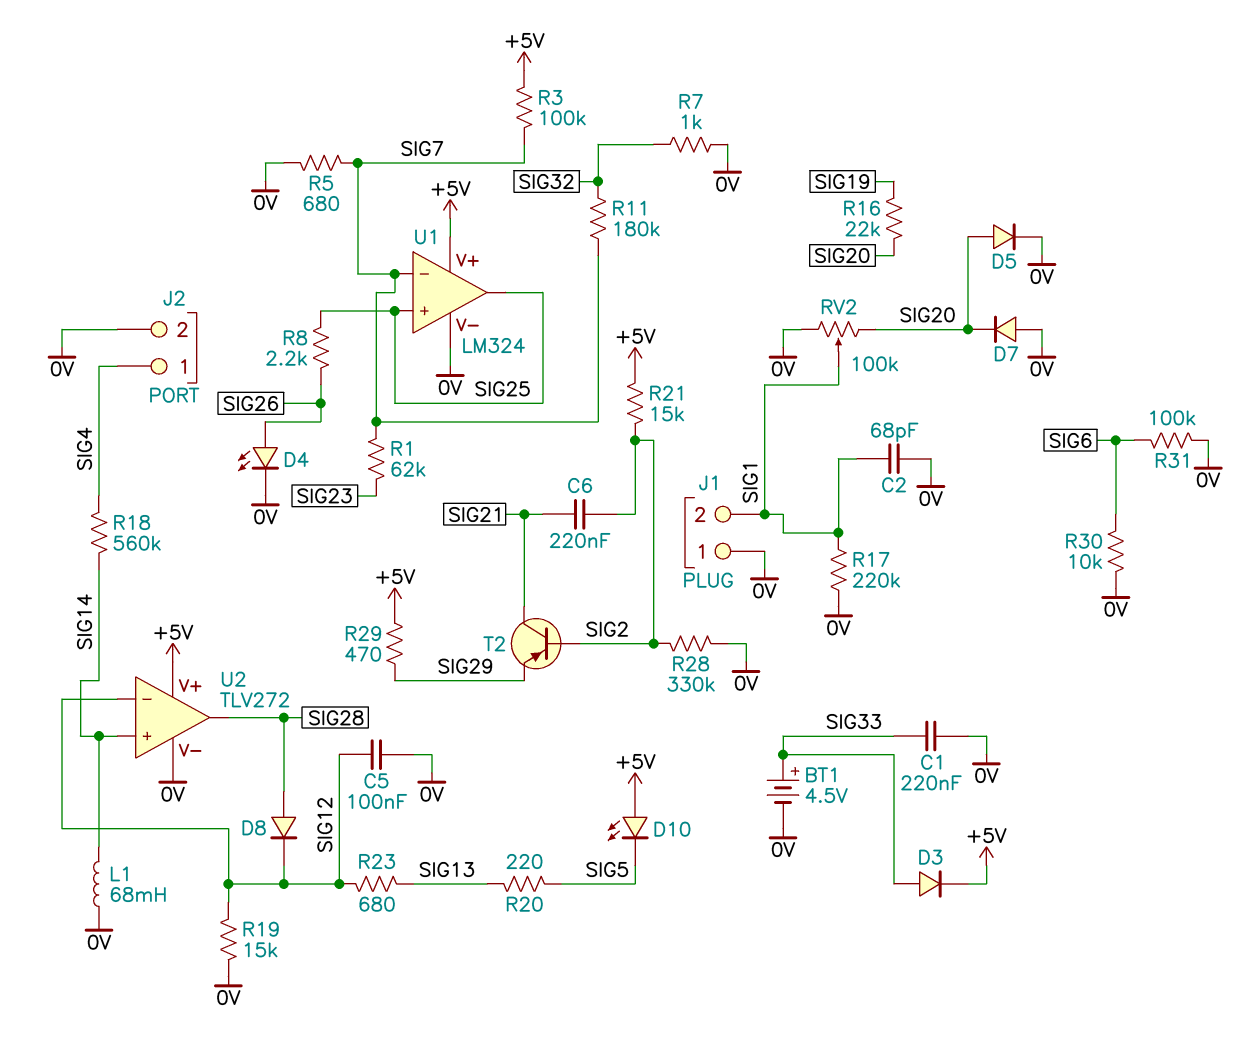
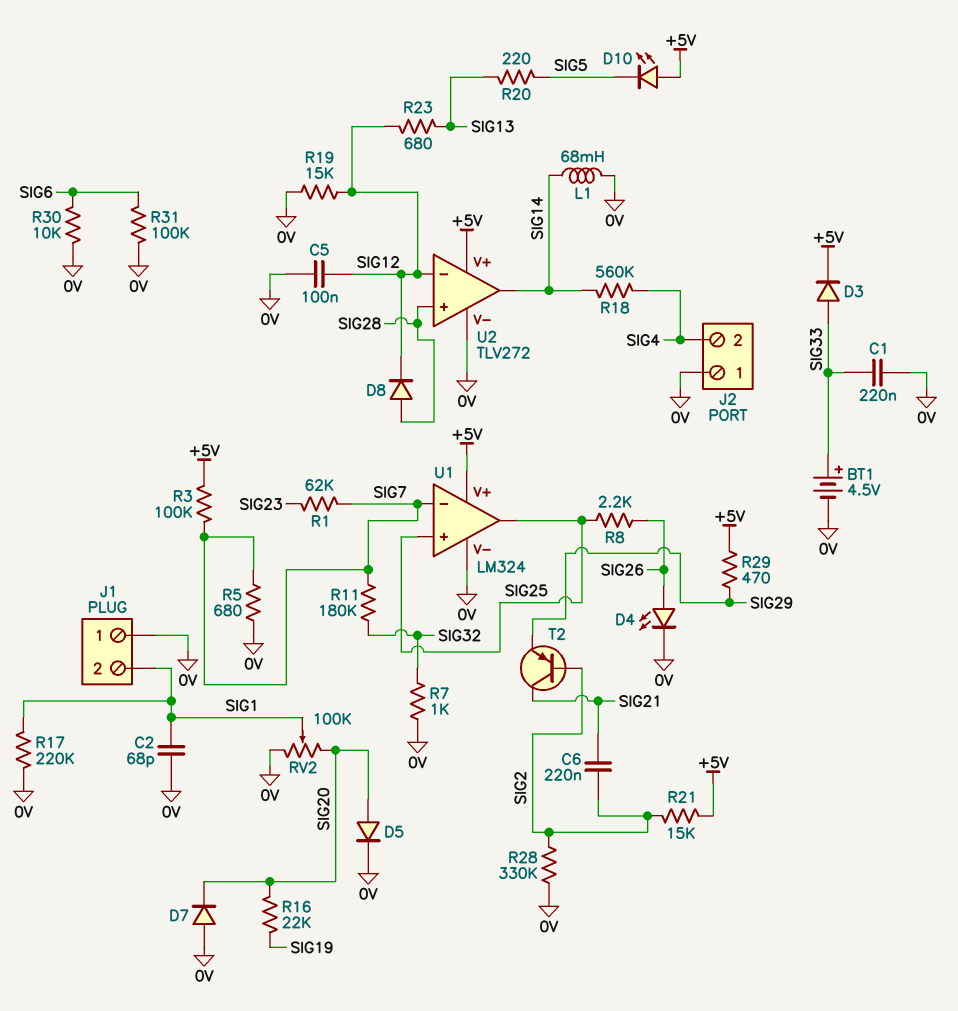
J2 pin 1: SIG4 -> 0V
J2 pin 2: 0V -> SIG4
U2 pin in+: SIG14 -> SIG28
U2 pin out: SIG28 -> SIG14

